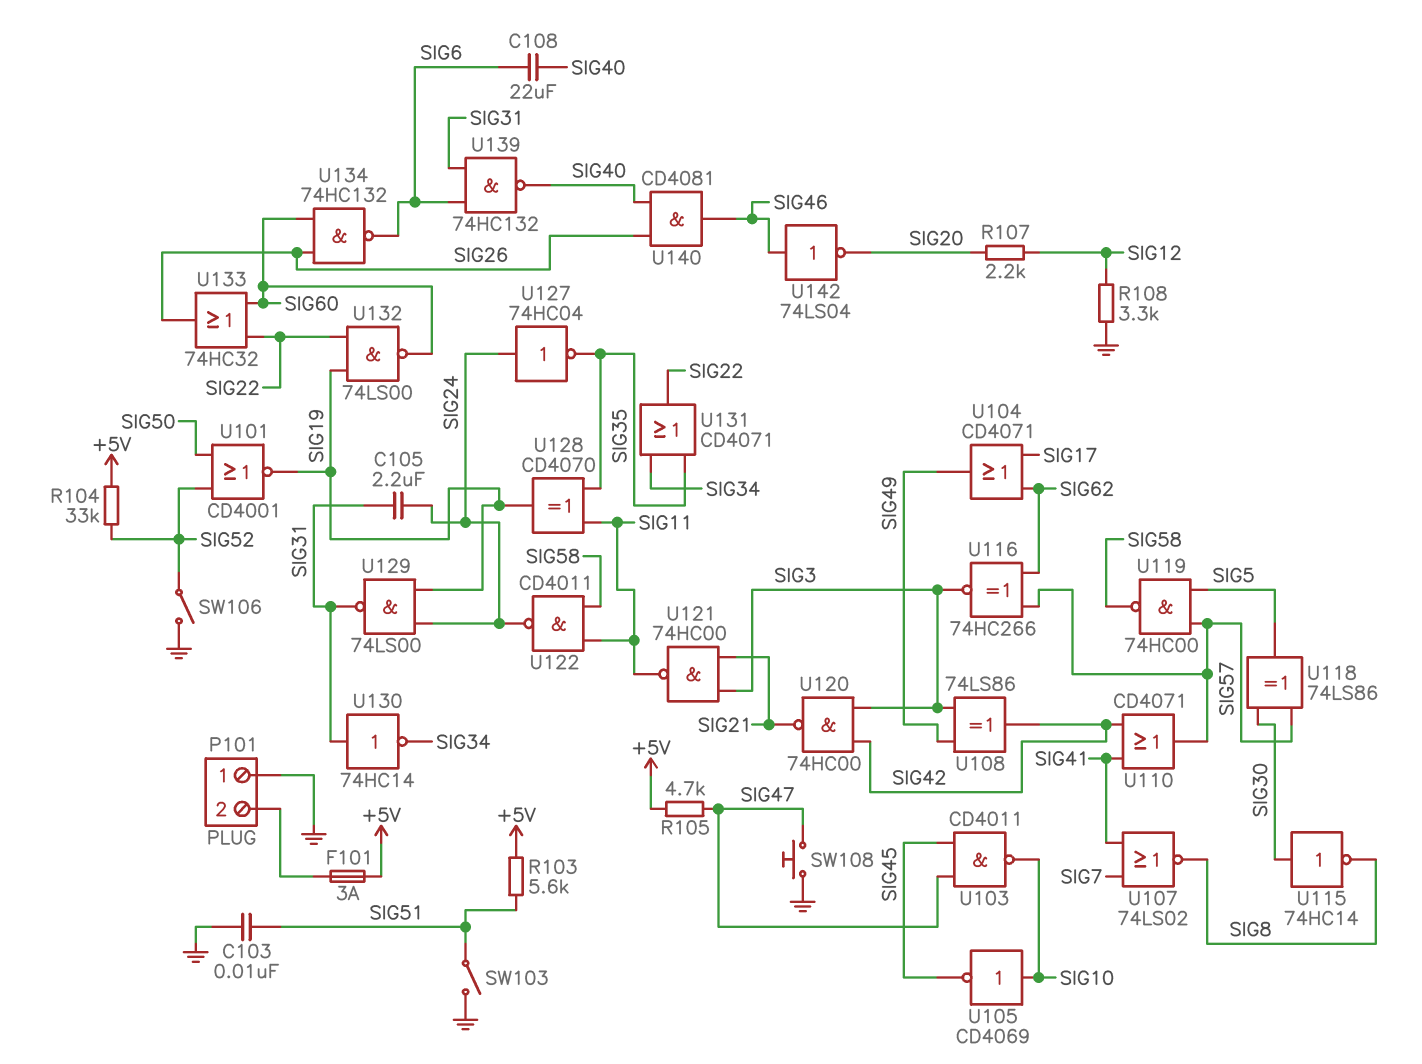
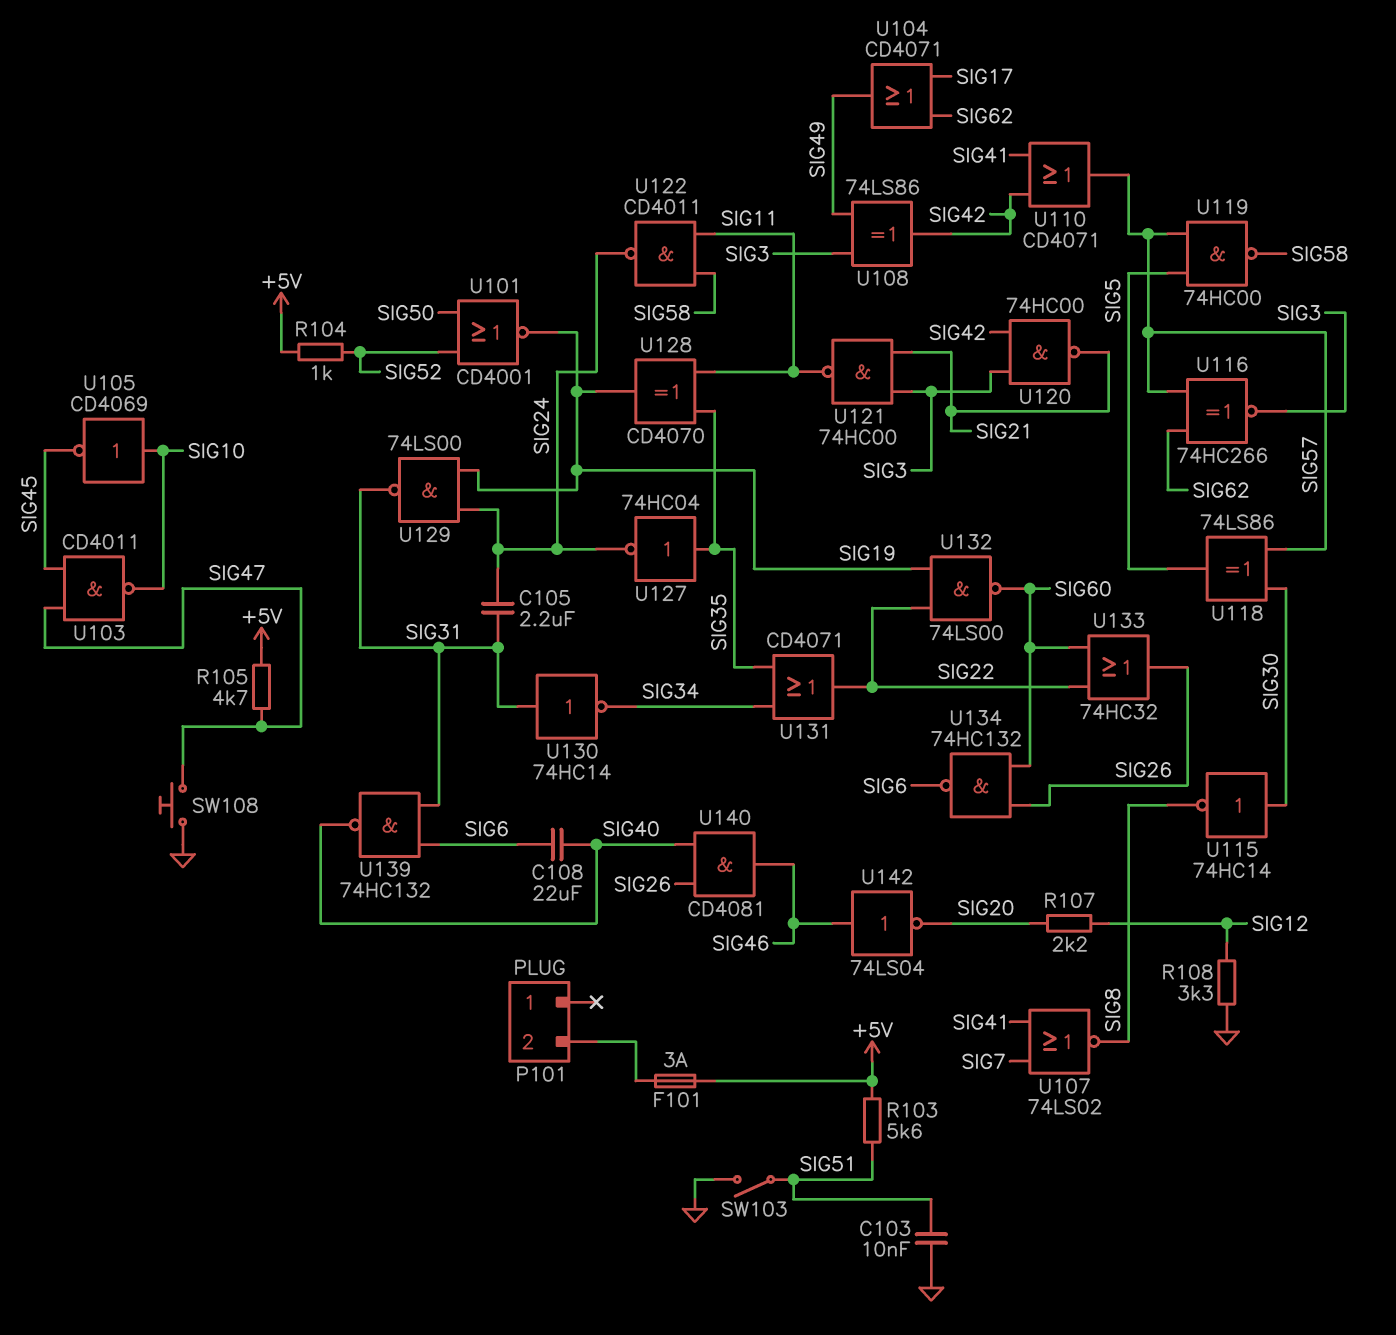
P101 pin 1: GND -> none
R104: 33k (+5V, SIG52) -> 1k (+5V, SIG52)
SW106: switch (GND, SIG52) -> none
U127: NOT 74HC04 (in SIG24, out SIG35) -> NOT 74HC04 (in SIG35, out SIG24)

